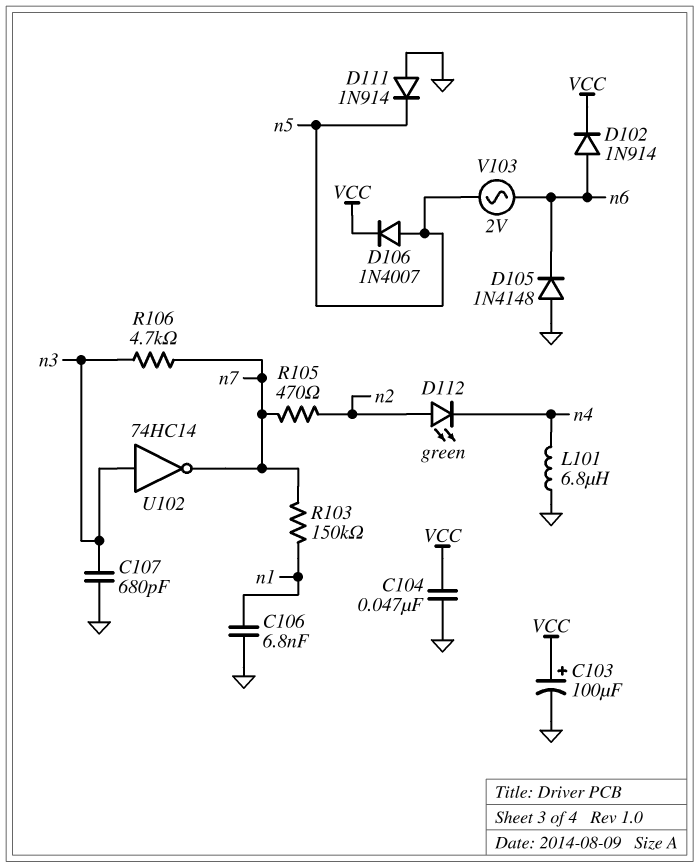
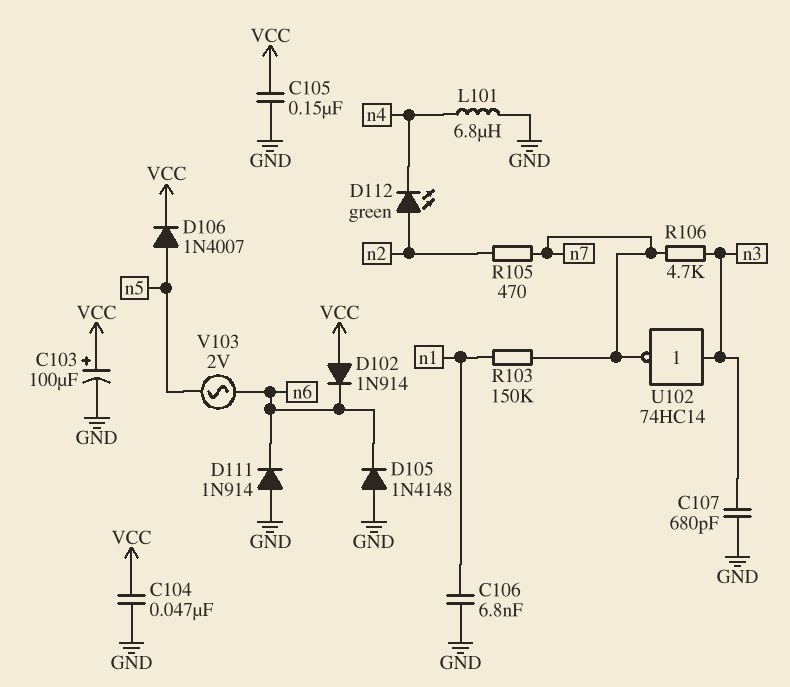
C105: none -> 150nF (GND, VCC)
D102: diode 1N914 (A n6, K VCC) -> diode 1N914 (A VCC, K n6)
D111: diode 1N914 (A GND, K n5) -> diode 1N914 (A GND, K n6)

